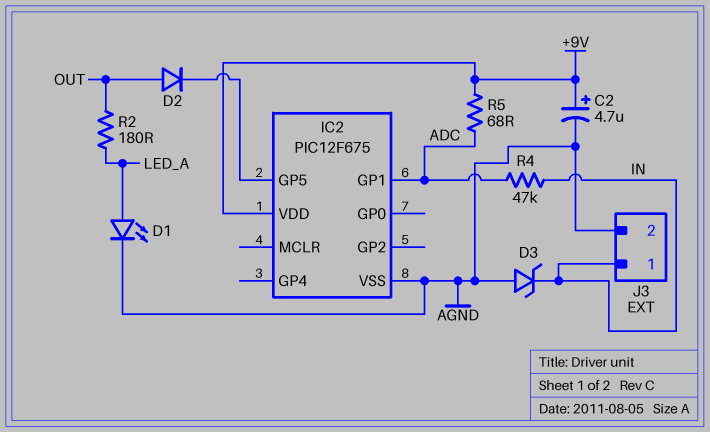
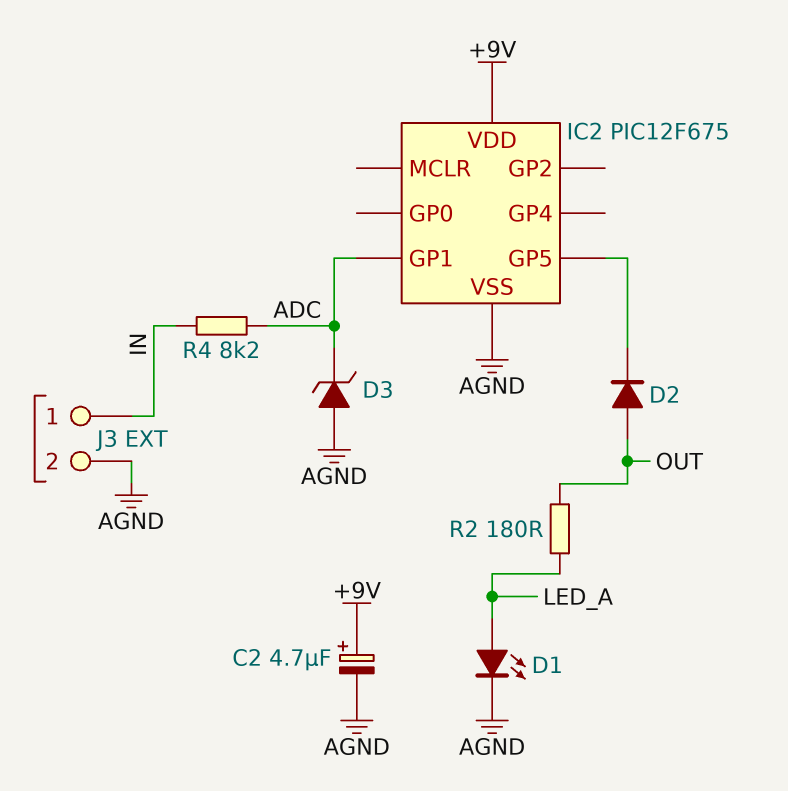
D3: zener (A AGND, K IN) -> zener (A AGND, K ADC)
R4: 47k (ADC, IN) -> 8.2k (ADC, IN)
R5: 68 (+9V, ADC) -> none

